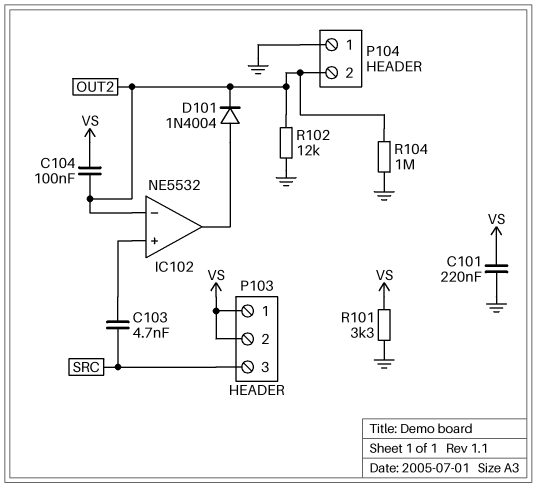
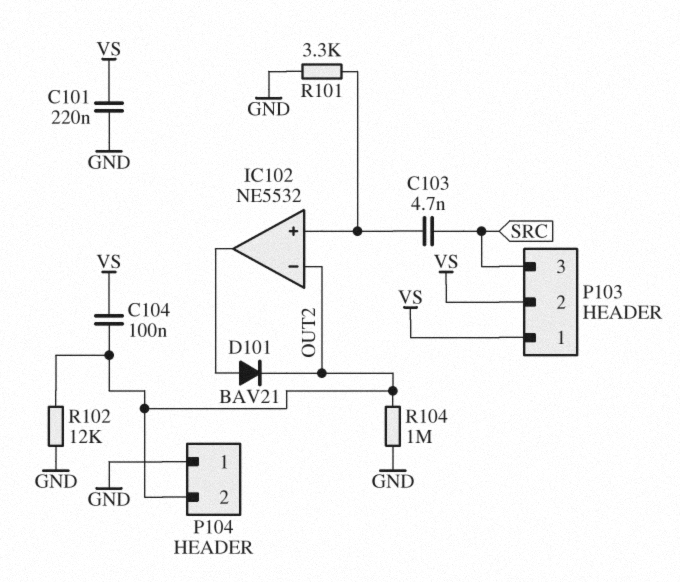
D101: diode 1N4004 (A IC102/out, K OUT2) -> diode BAV21 (A IC102/out, K OUT2)
R101: 3.3k (GND, VS) -> 3.3k (GND, IC102/in+)

